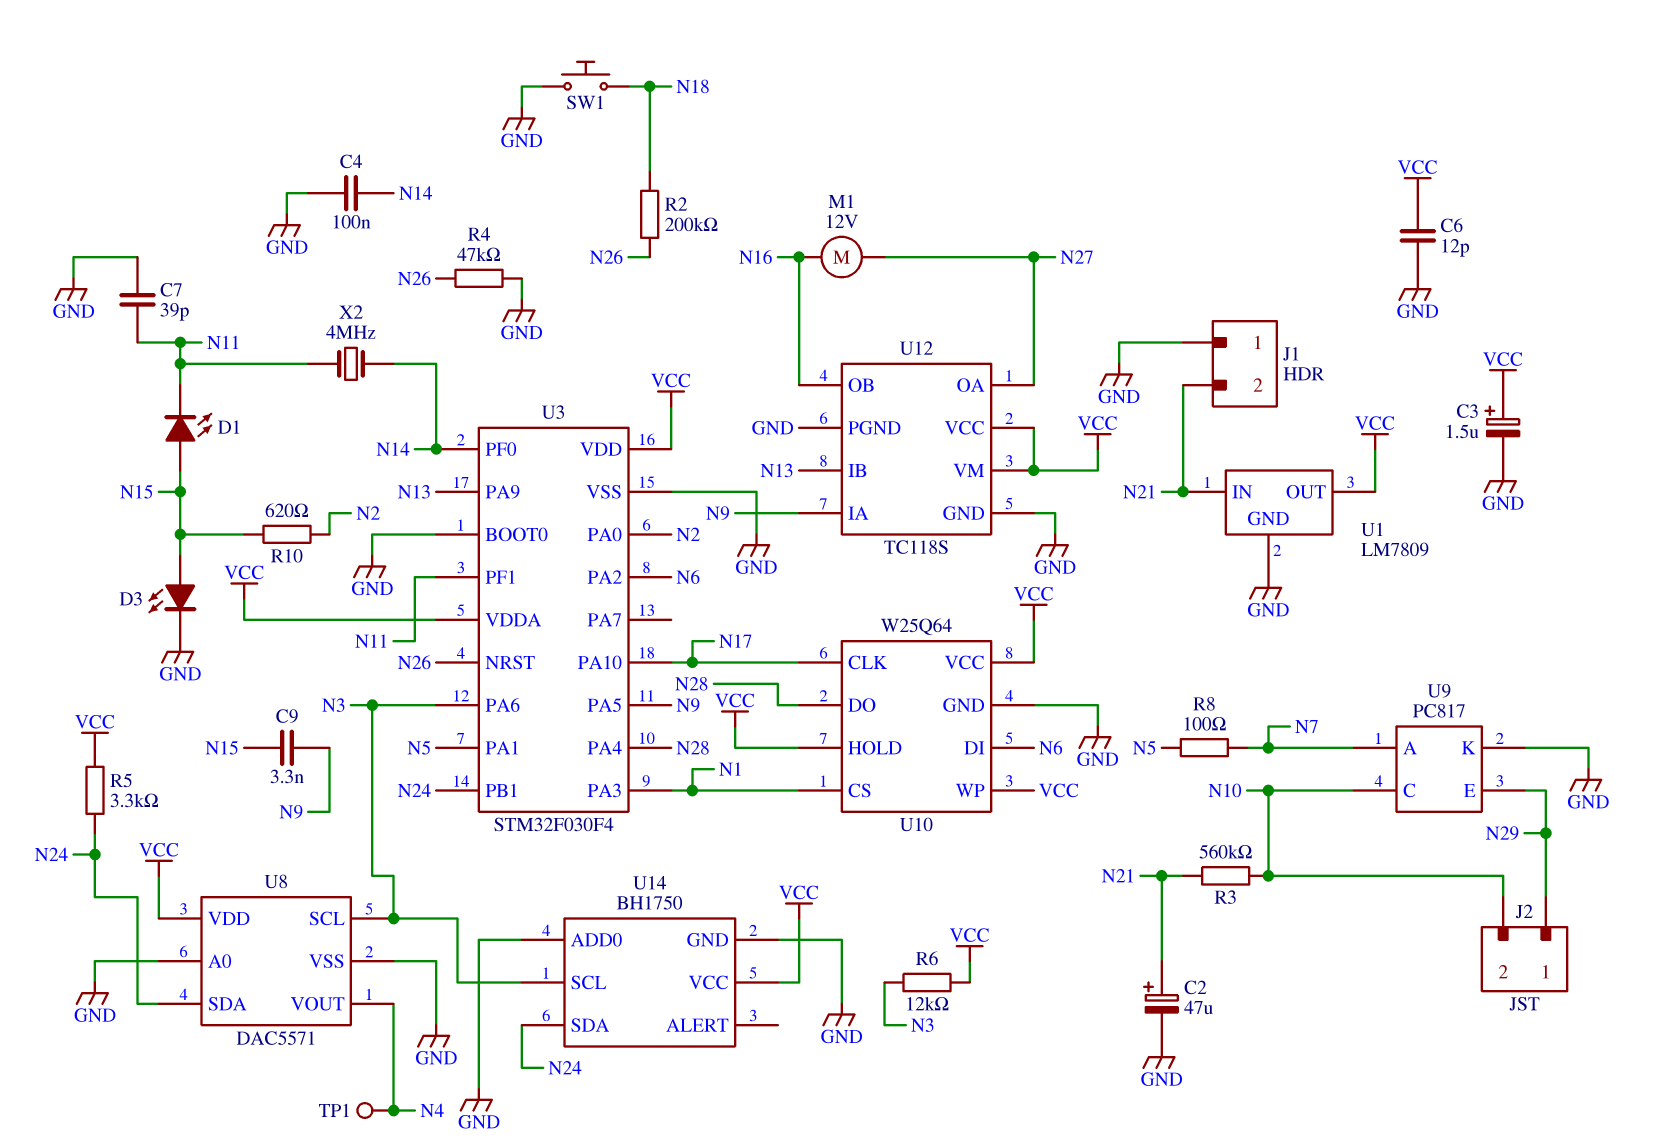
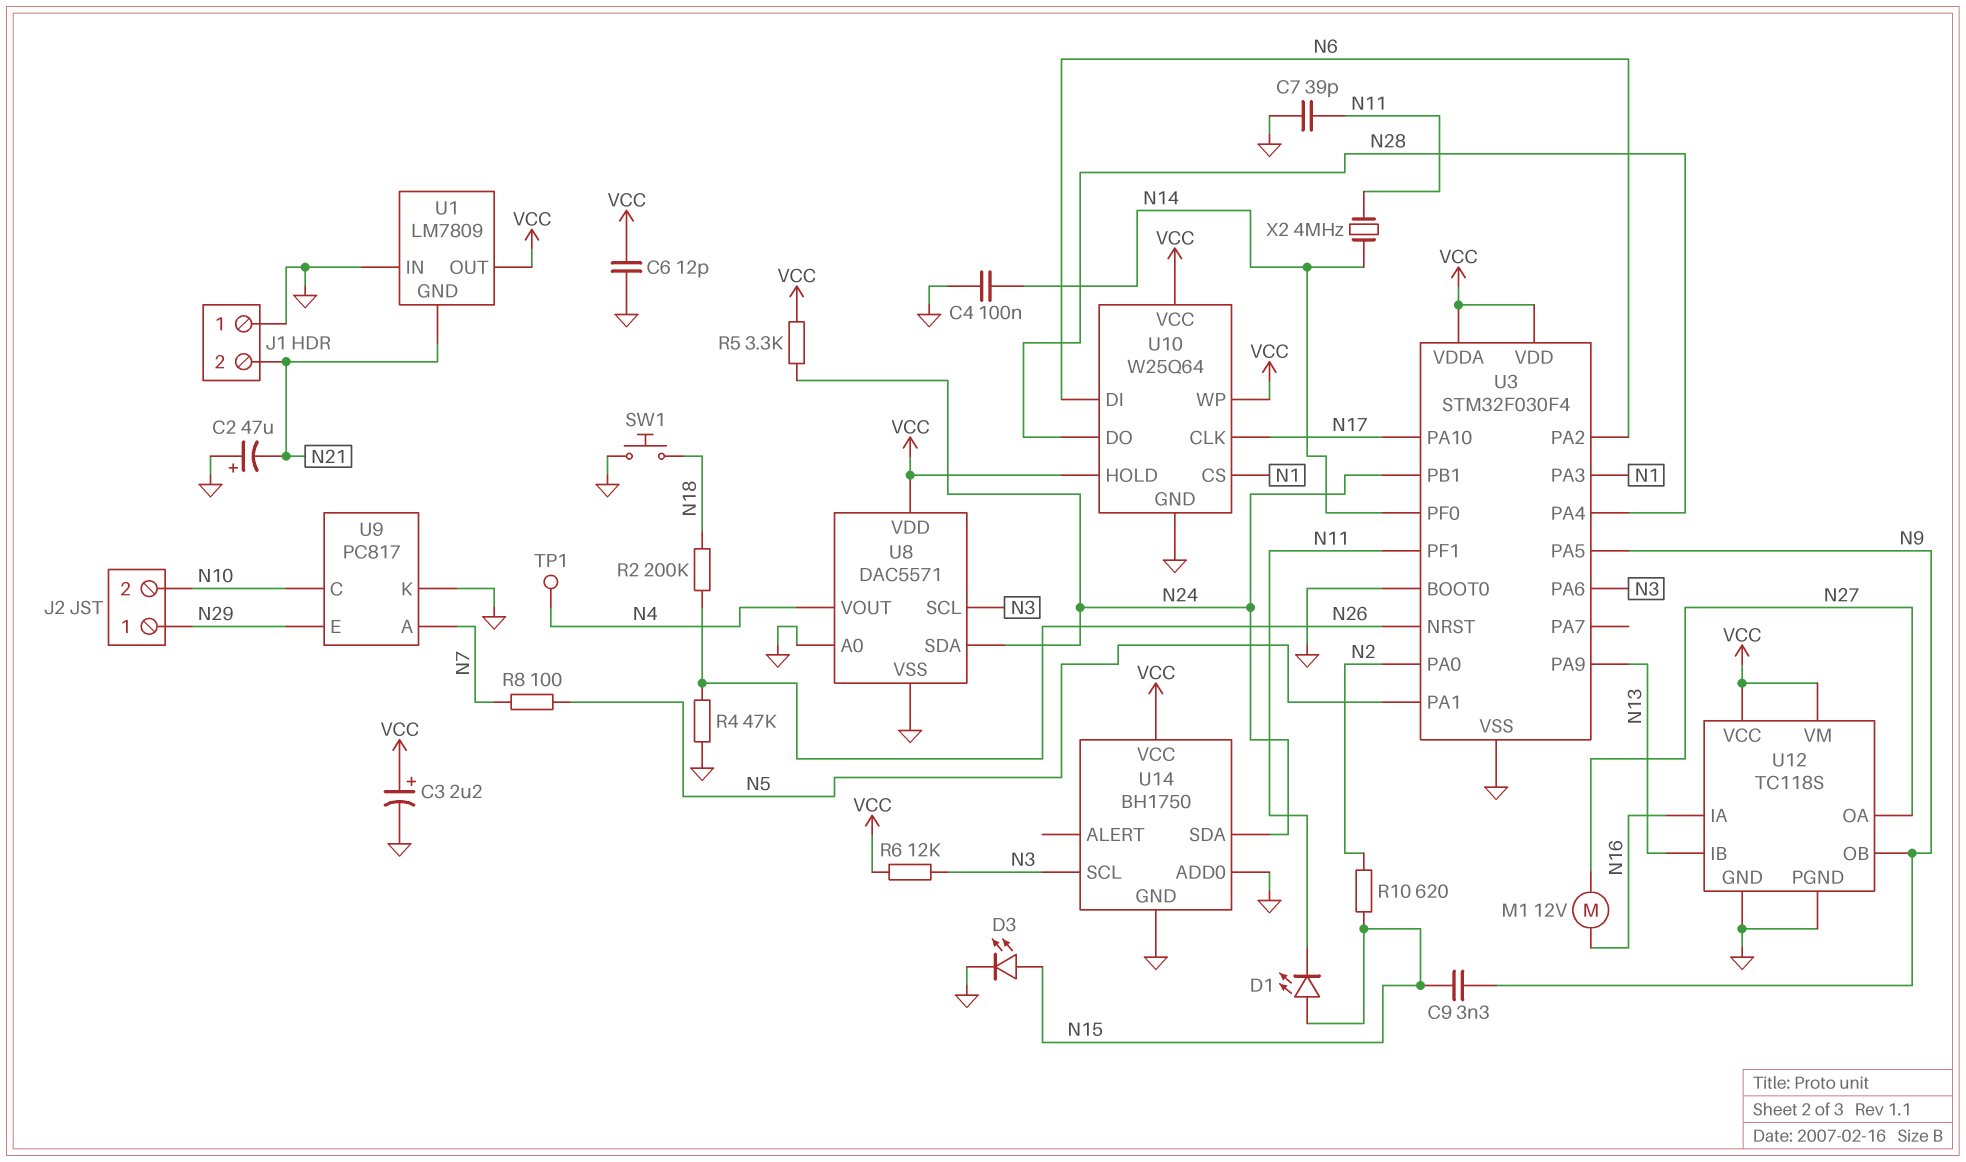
C2: 47uF (plus N21, minus GND) -> 47uF (plus GND, minus N21)
C3: 1.5uF (plus VCC, minus GND) -> 2.2uF (plus VCC, minus GND)
R3: 560k (N10, N21) -> none
U1 pin GND: GND -> N21
U1 pin IN: N21 -> GND
U12 pin IA: N9 -> N16
U12 pin OB: N16 -> N9

